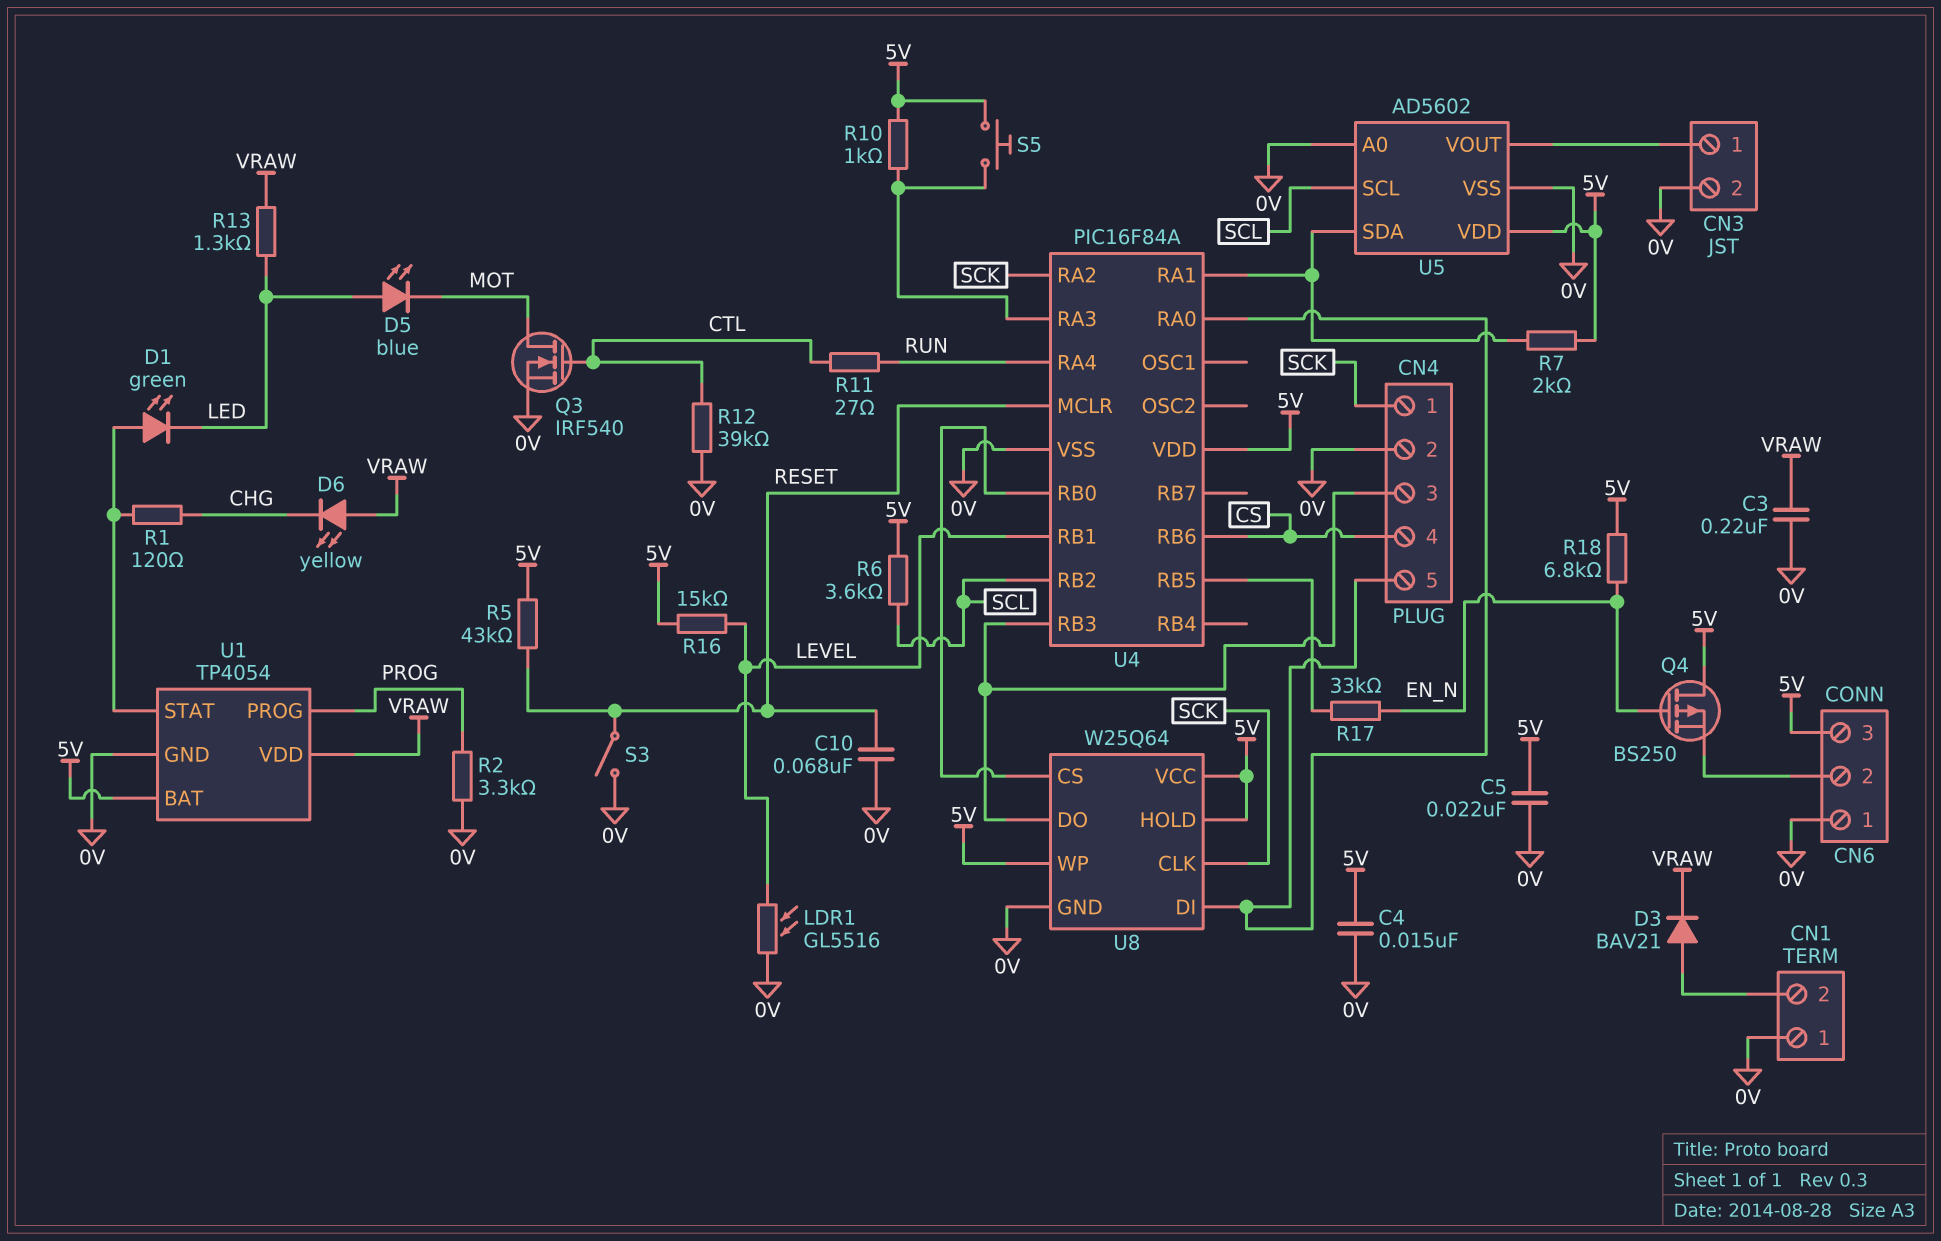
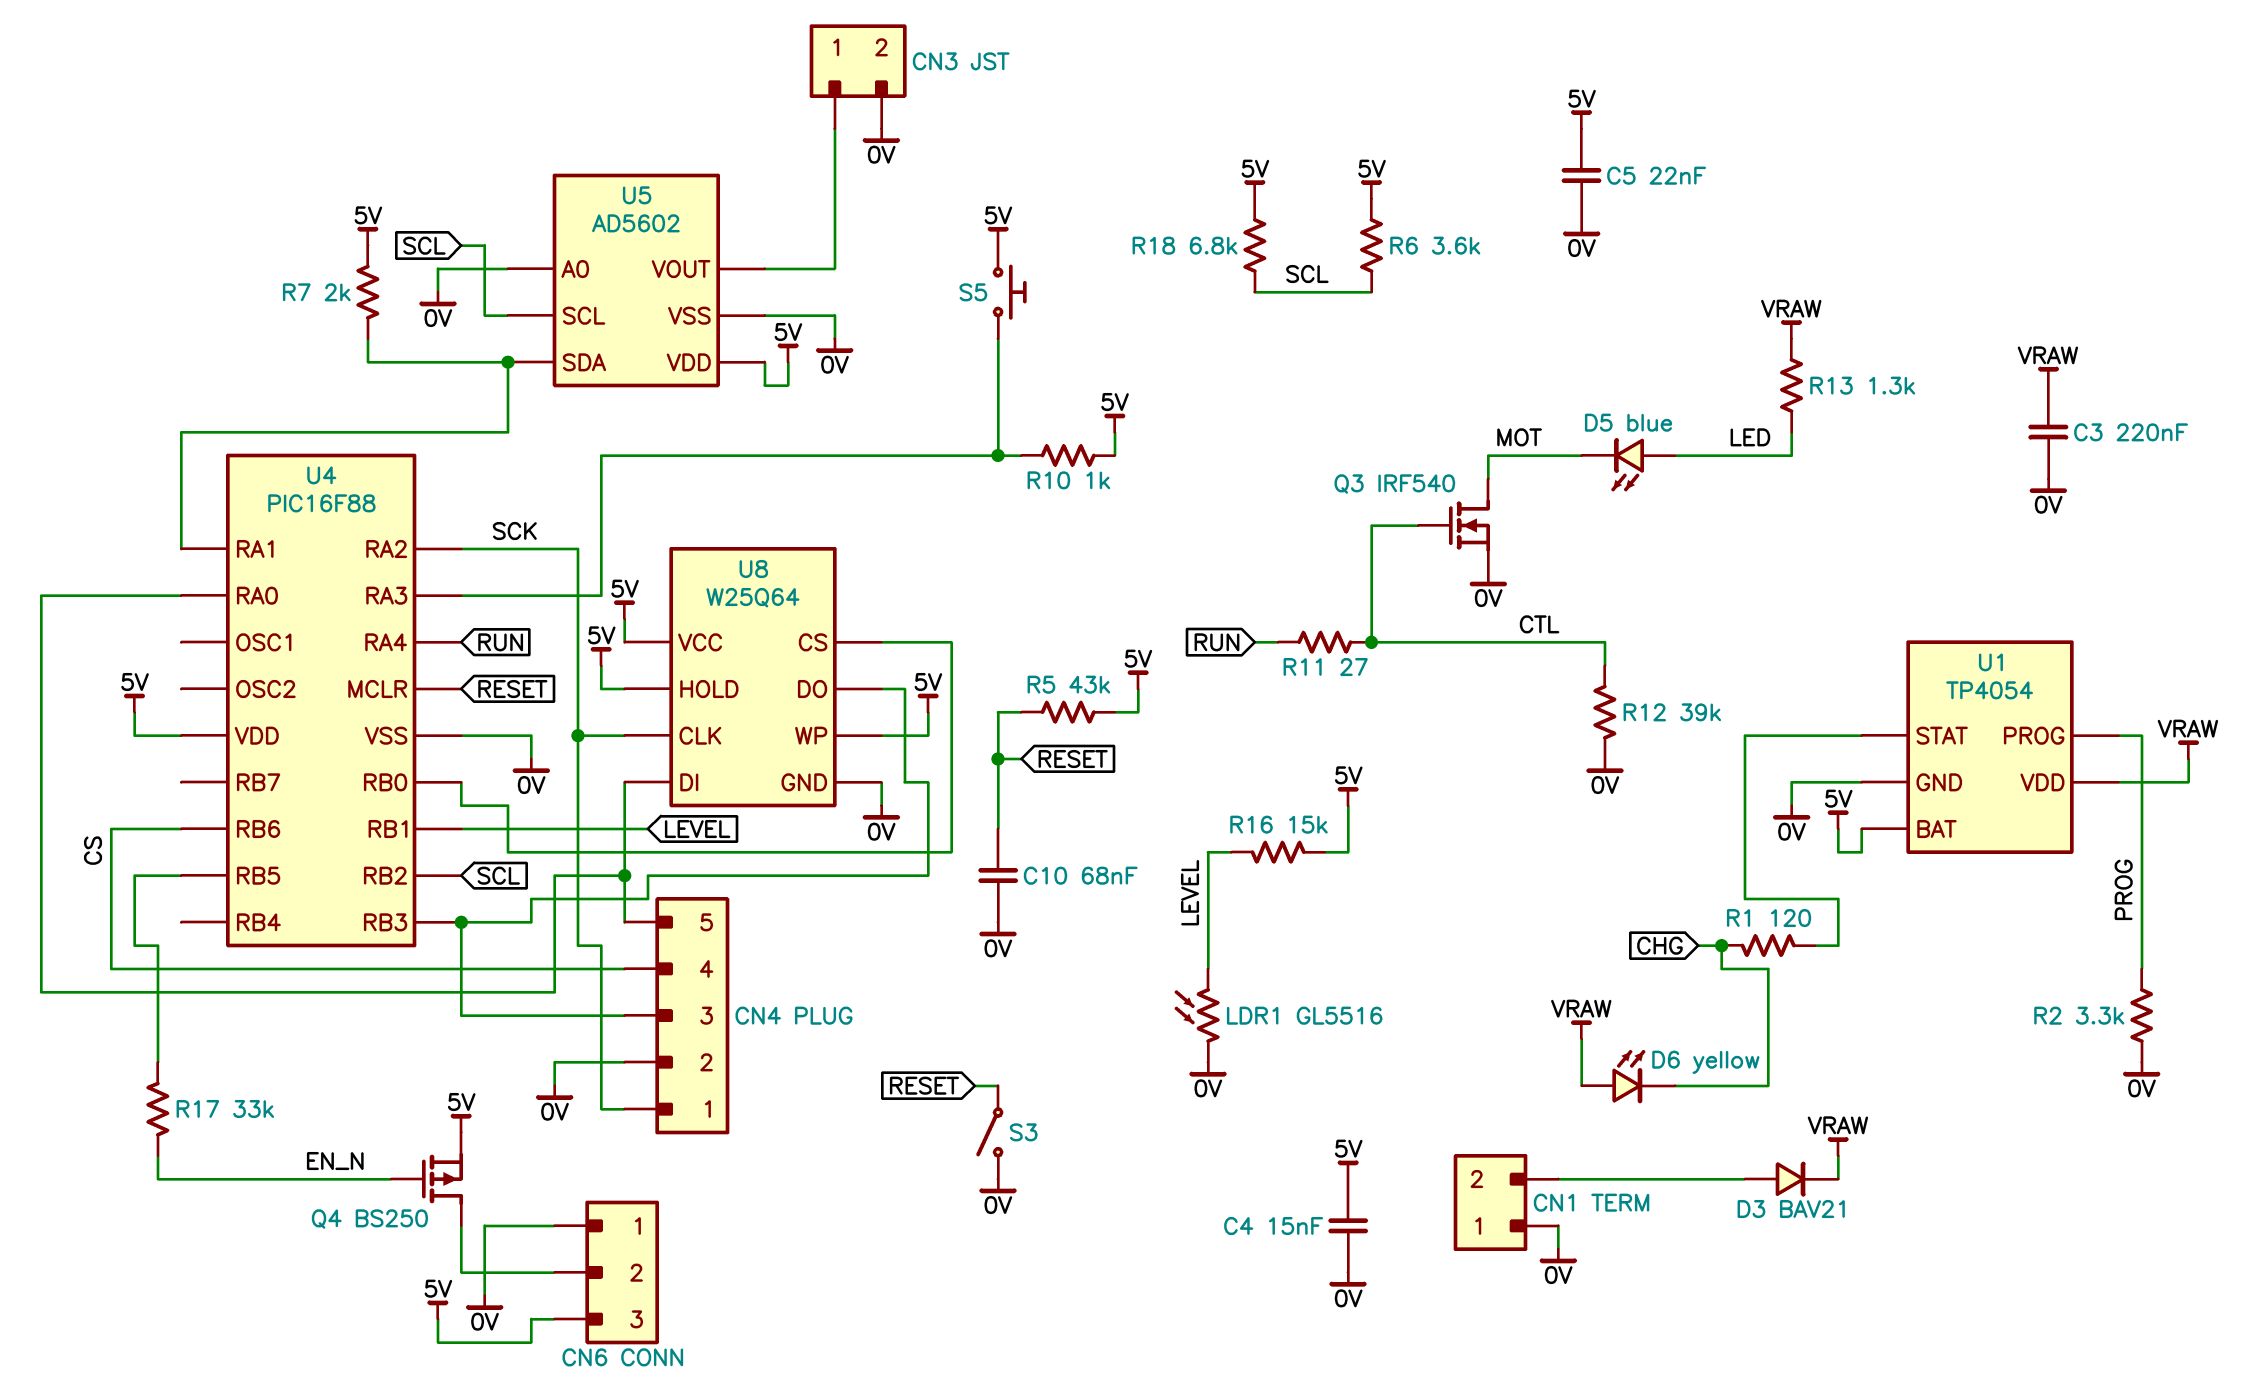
D1: LED green (A U1/STAT, K LED) -> none
Q4: PMOS BS250 (G EN_N, D 5V, S CN6/2) -> PMOS BS250 (G EN_N, D CN6/2, S 5V)
R18: 6.8k (5V, EN_N) -> 6.8k (5V, SCL)
U4: PIC16F84A -> PIC16F88

